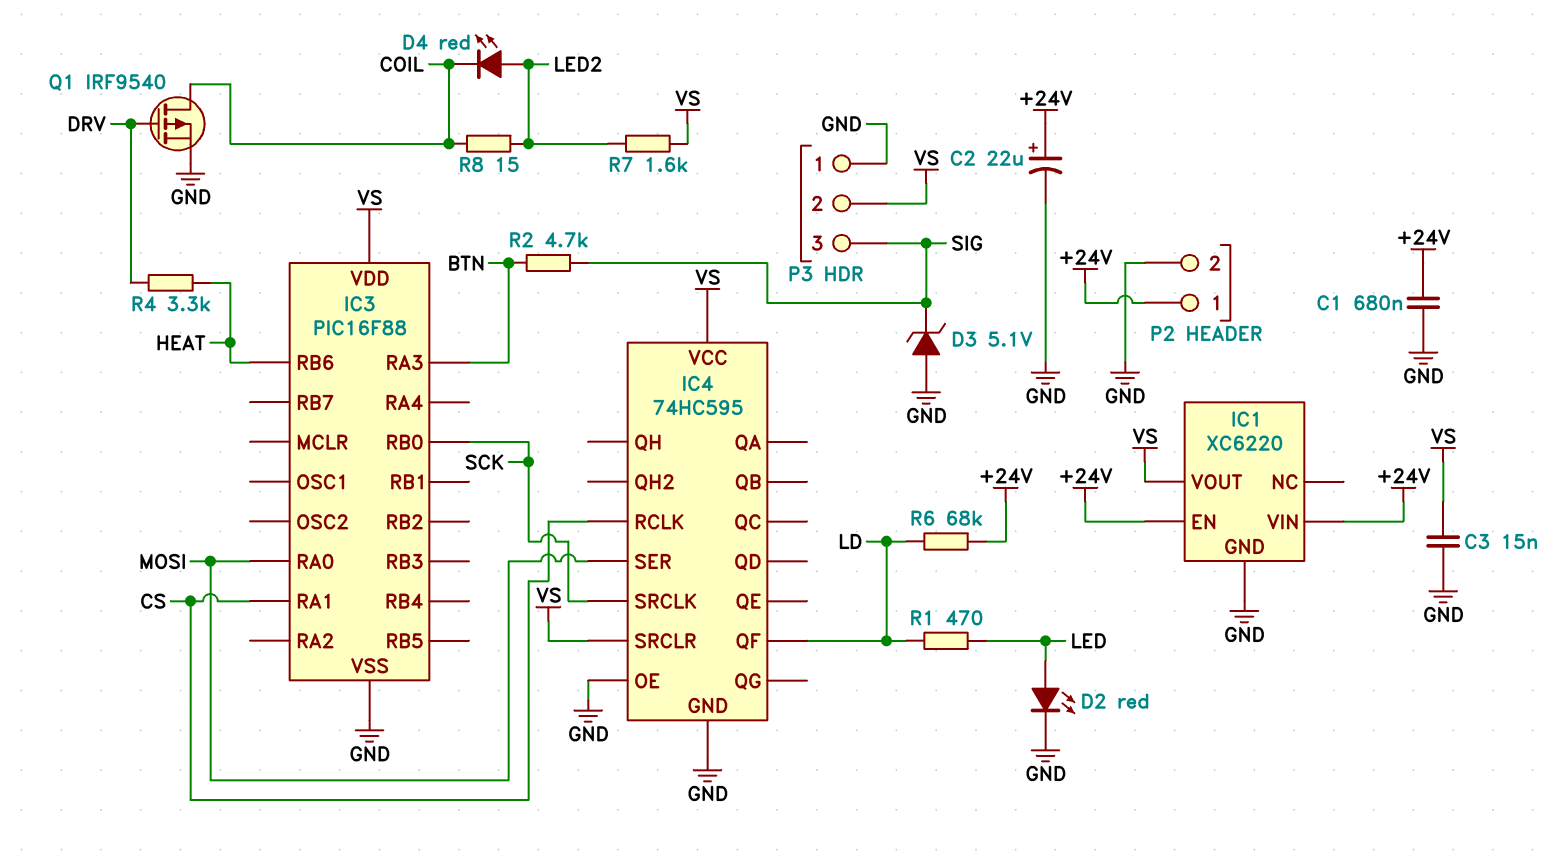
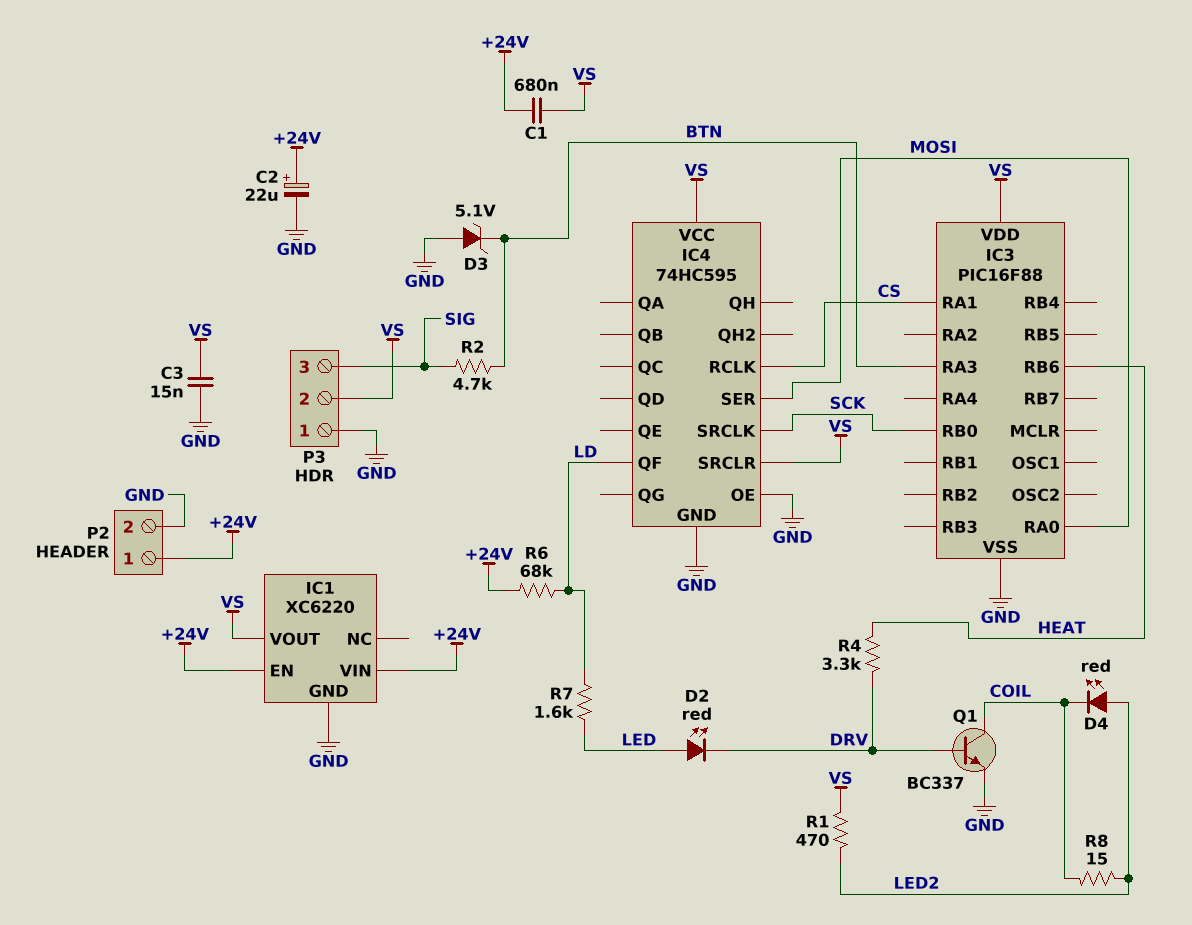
C1: 680nF (+24V, GND) -> 680nF (+24V, VS)
D2: LED red (A LED, K GND) -> LED red (A LED, K DRV)
D3: zener 5.1V (A GND, K SIG) -> zener 5.1V (A GND, K BTN)
Q1: PMOS IRF9540 (G DRV, D COIL, S GND) -> NPN BC337 (B DRV, C COIL, E GND)
R1: 470 (LD, LED) -> 470 (LED2, VS)
R7: 1.6k (LED2, VS) -> 1.6k (LD, LED)

